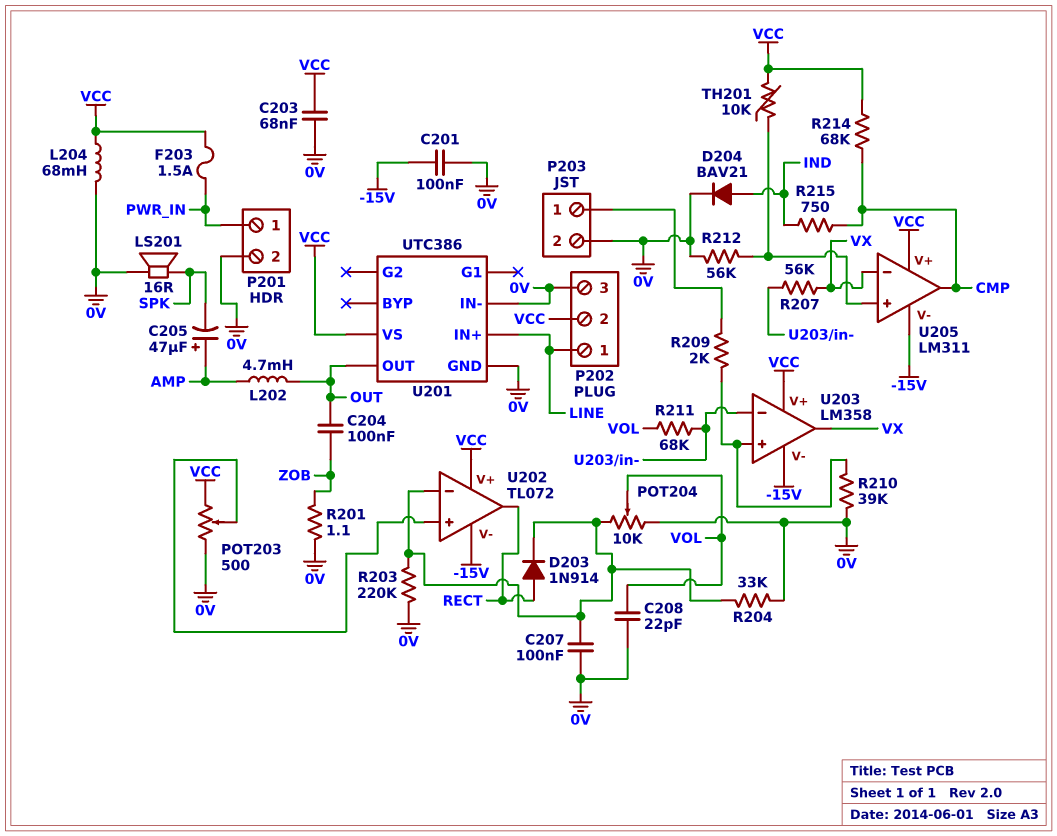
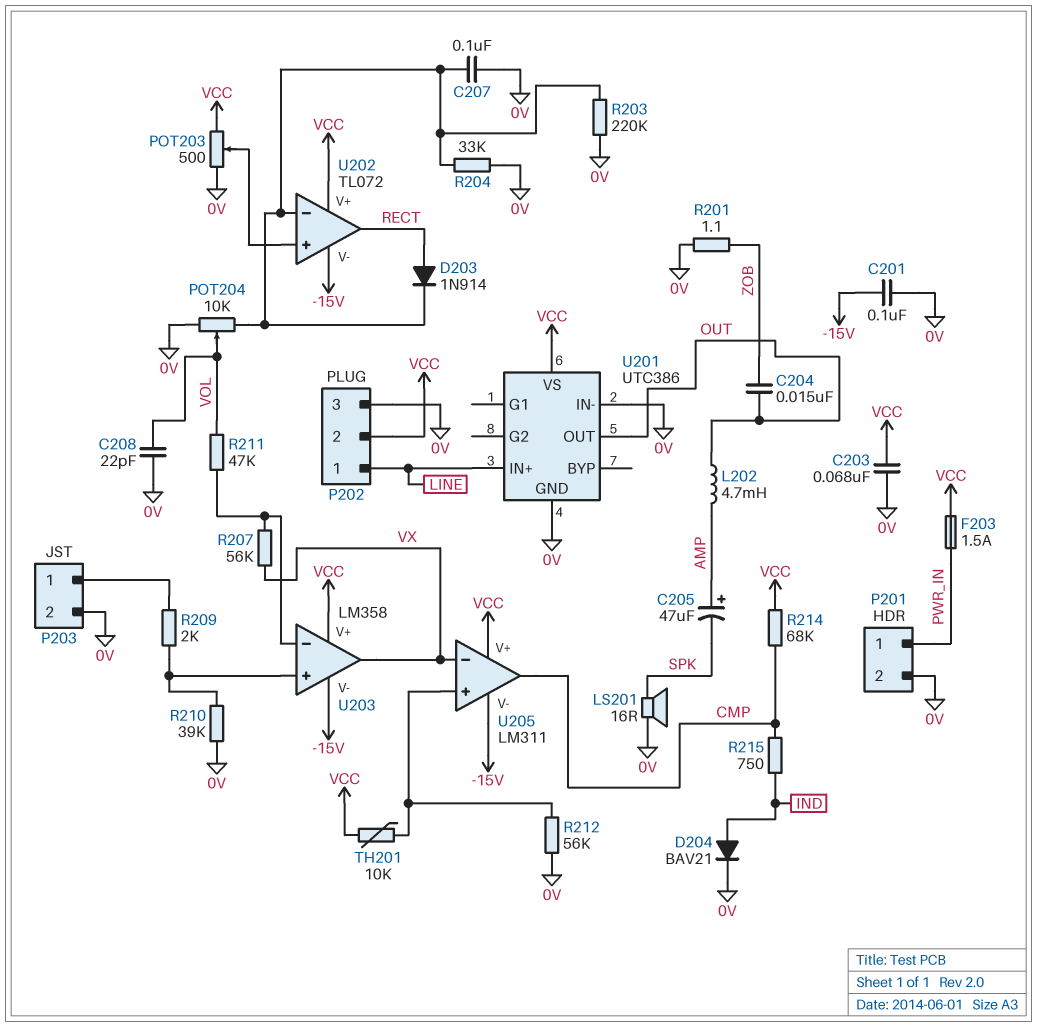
C204: 100nF (OUT, ZOB) -> 15nF (OUT, ZOB)
L204: 68mH (0V, VCC) -> none
R211: 68k (U203/in-, VOL) -> 47k (U203/in-, VOL)

